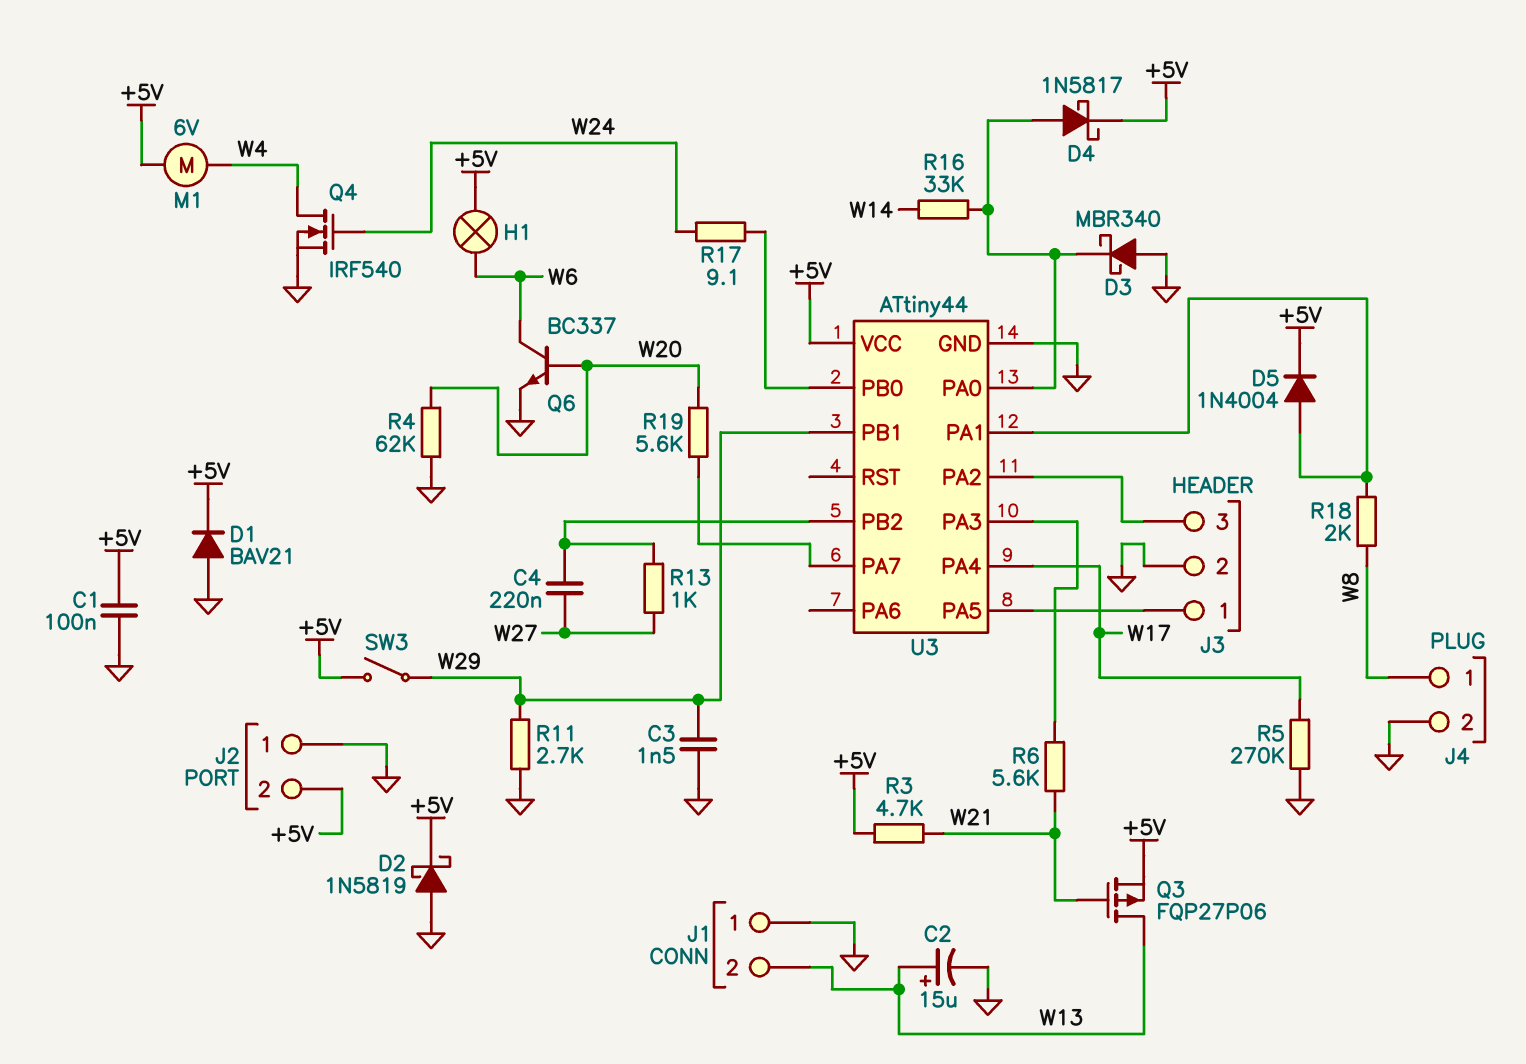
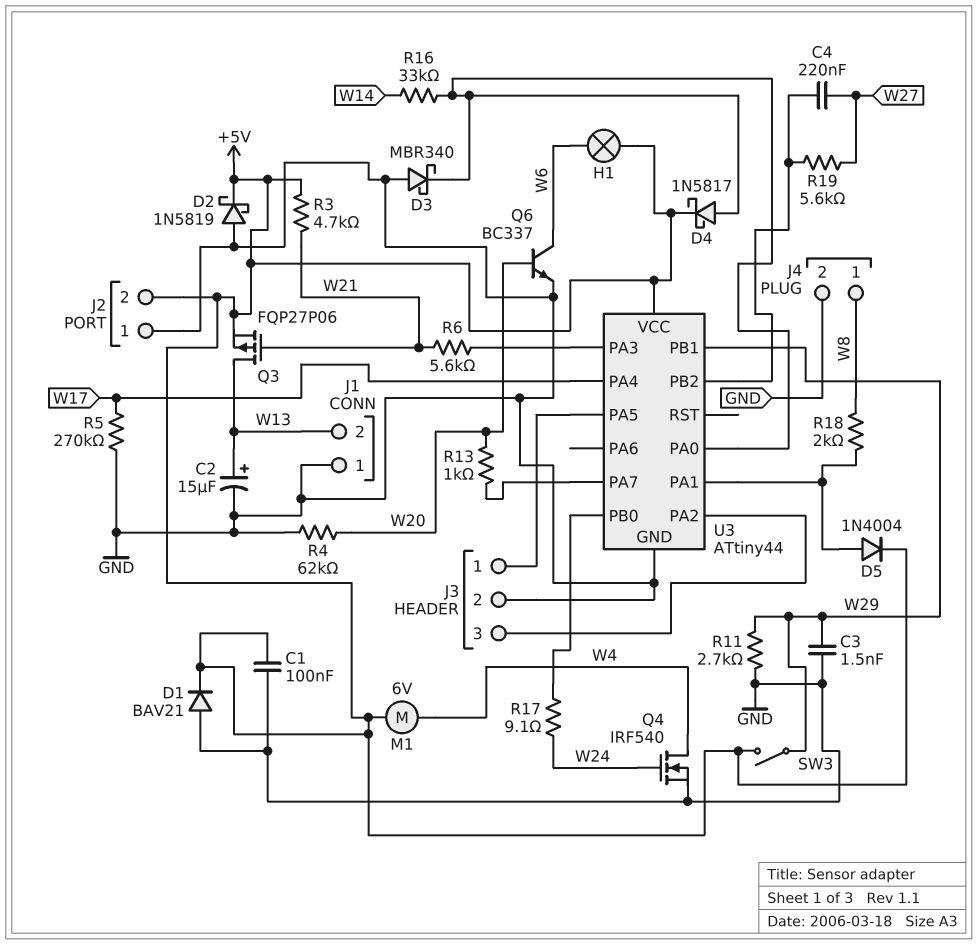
R13: 1k (U3/PB2, W27) -> 1k (U3/PA7, W20)
R19: 5.6k (U3/PA7, W20) -> 5.6k (U3/PB2, W27)

